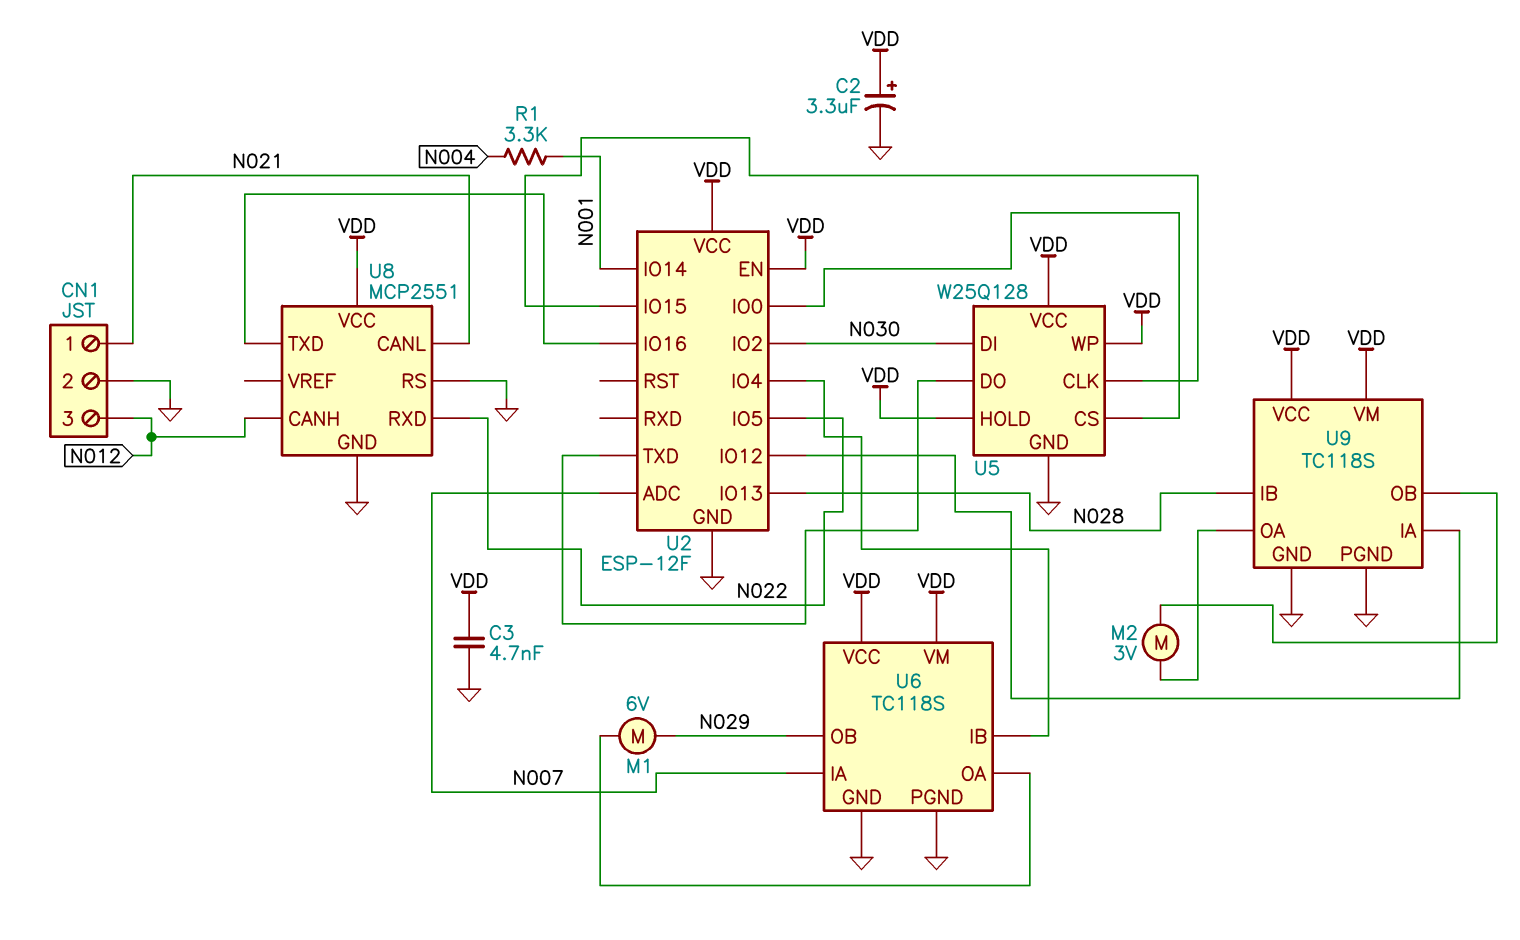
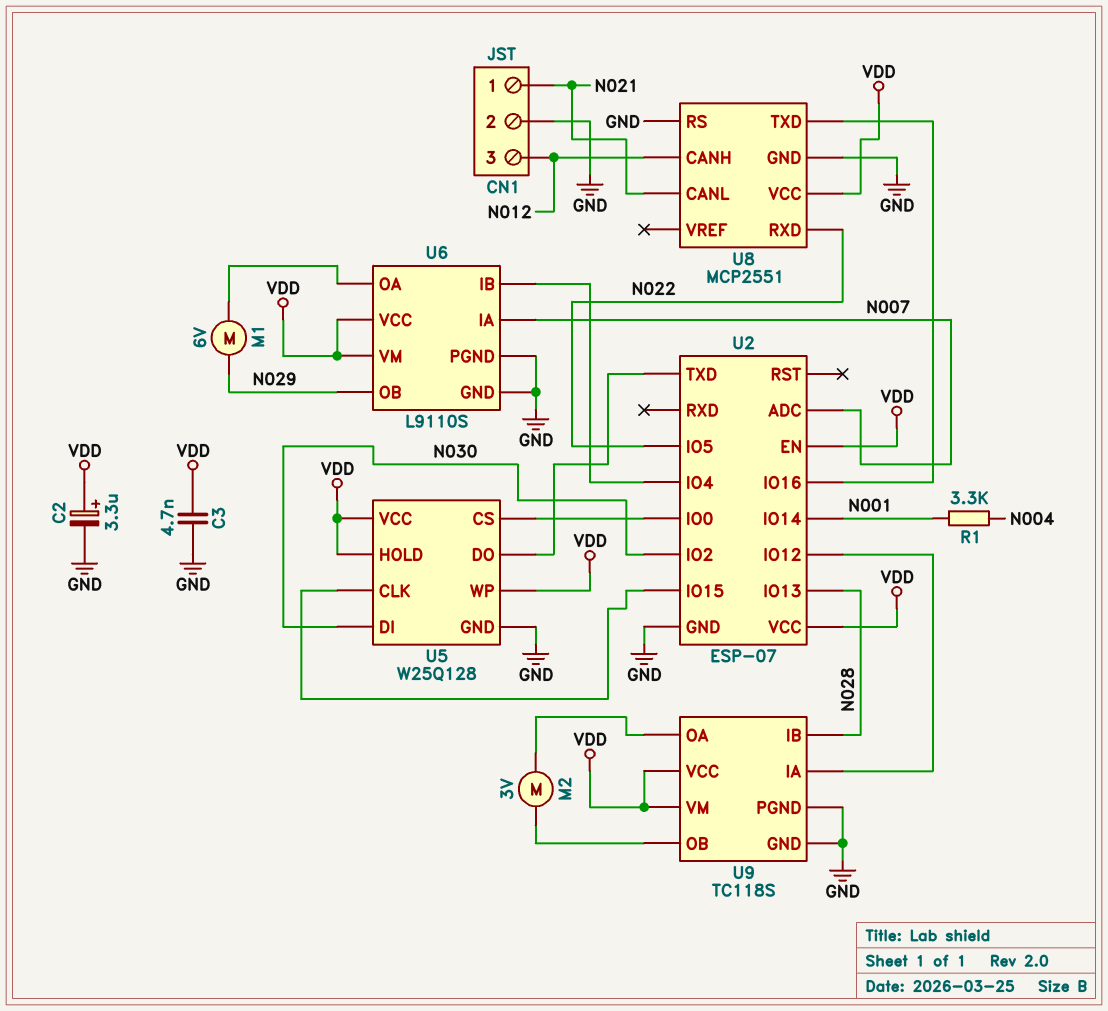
U2: ESP-12F -> ESP-07
U6: TC118S -> L9110S

